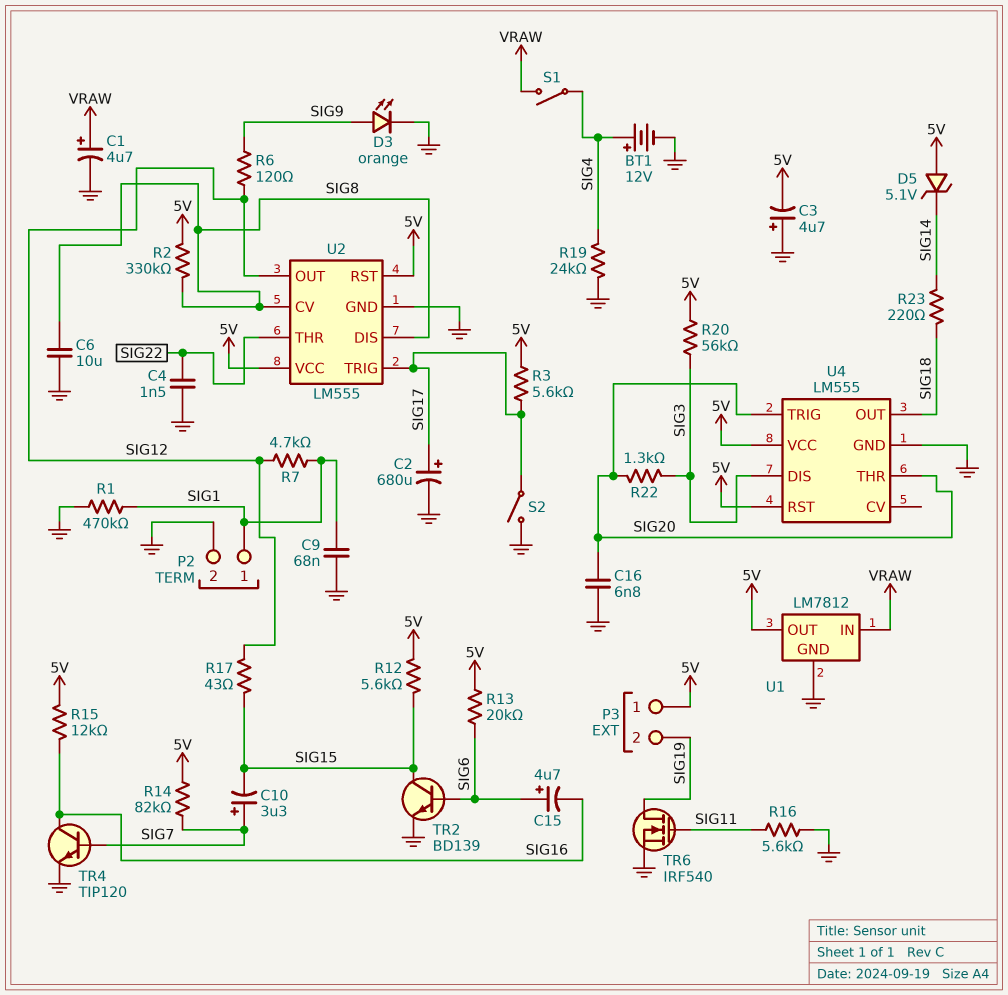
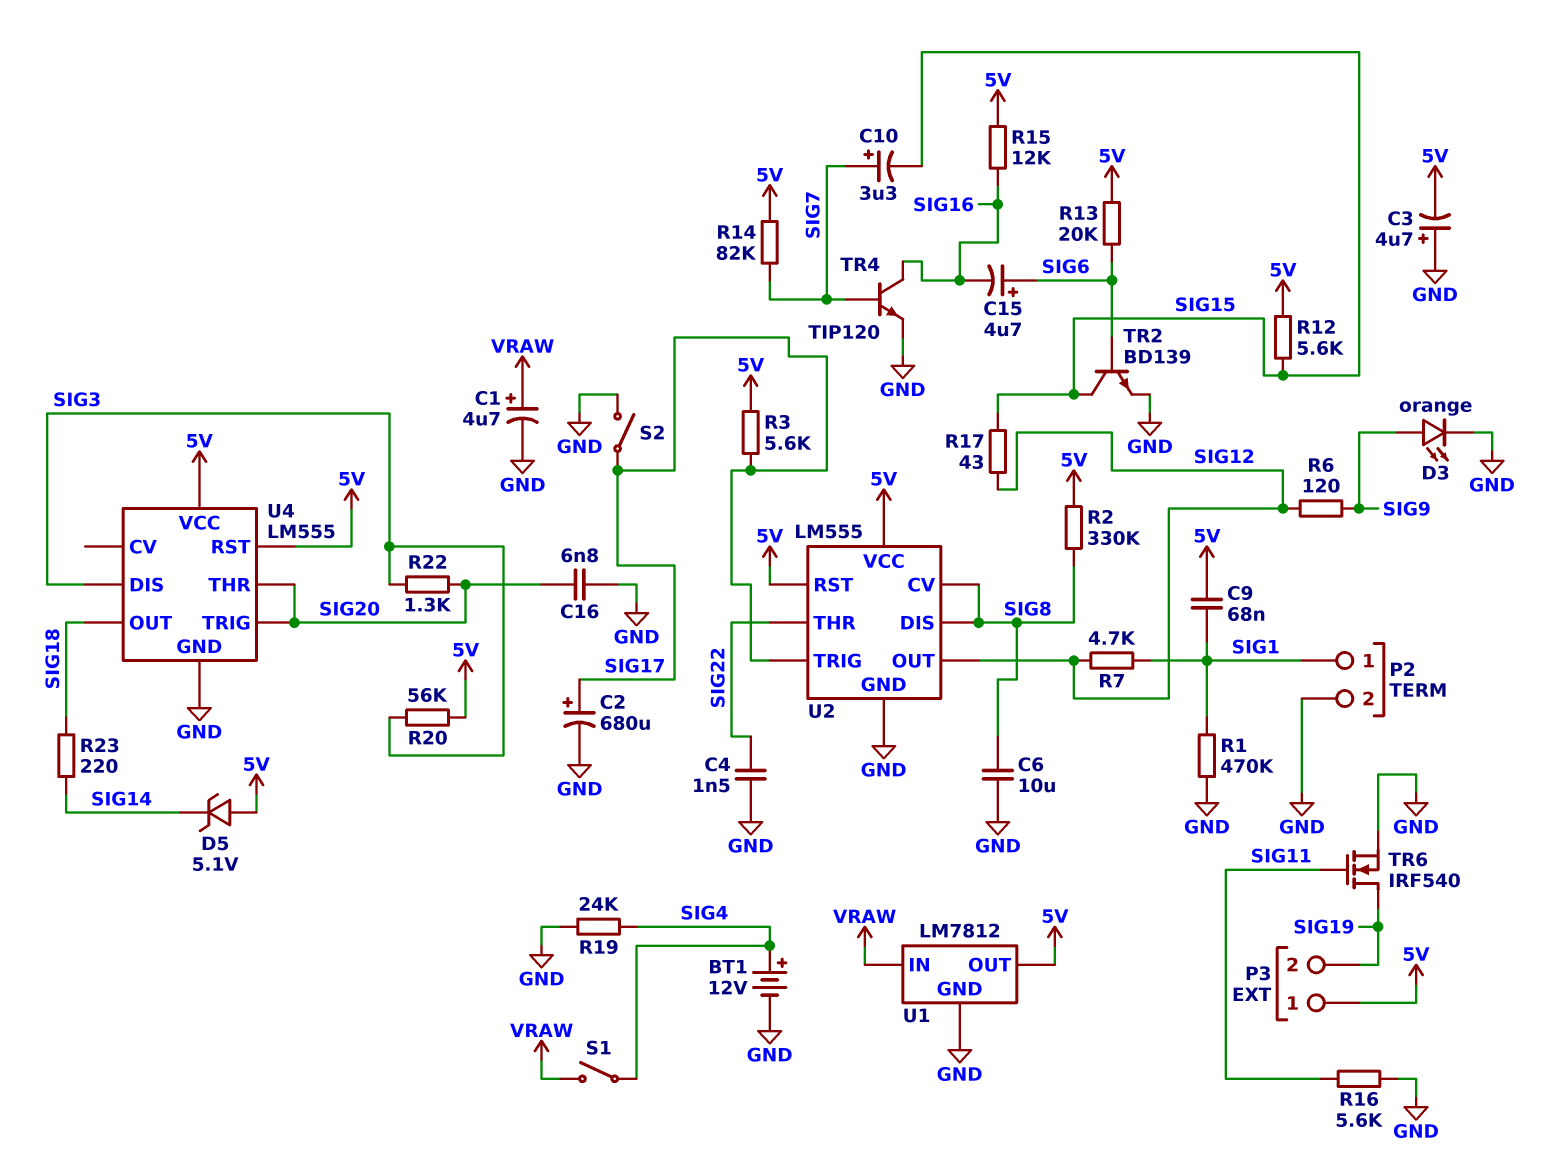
C9: 68nF (GND, SIG1) -> 68nF (5V, SIG1)

